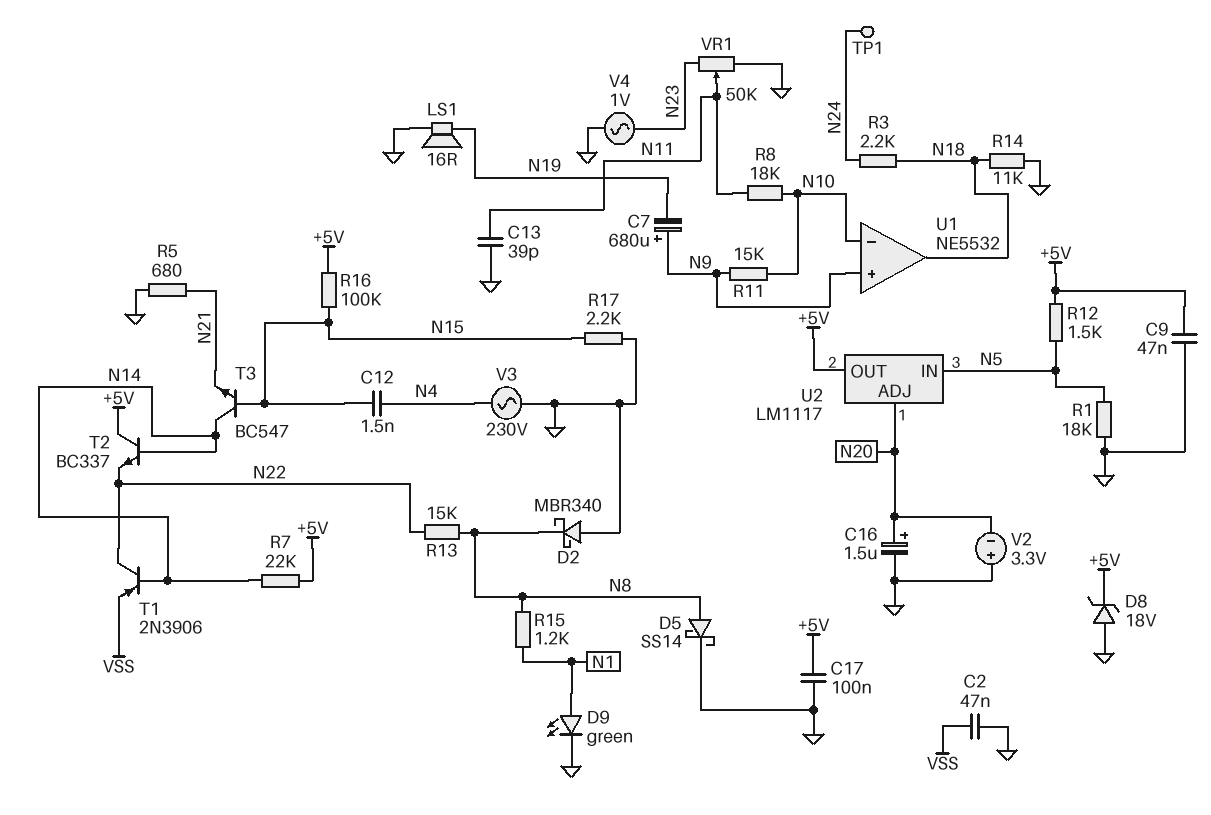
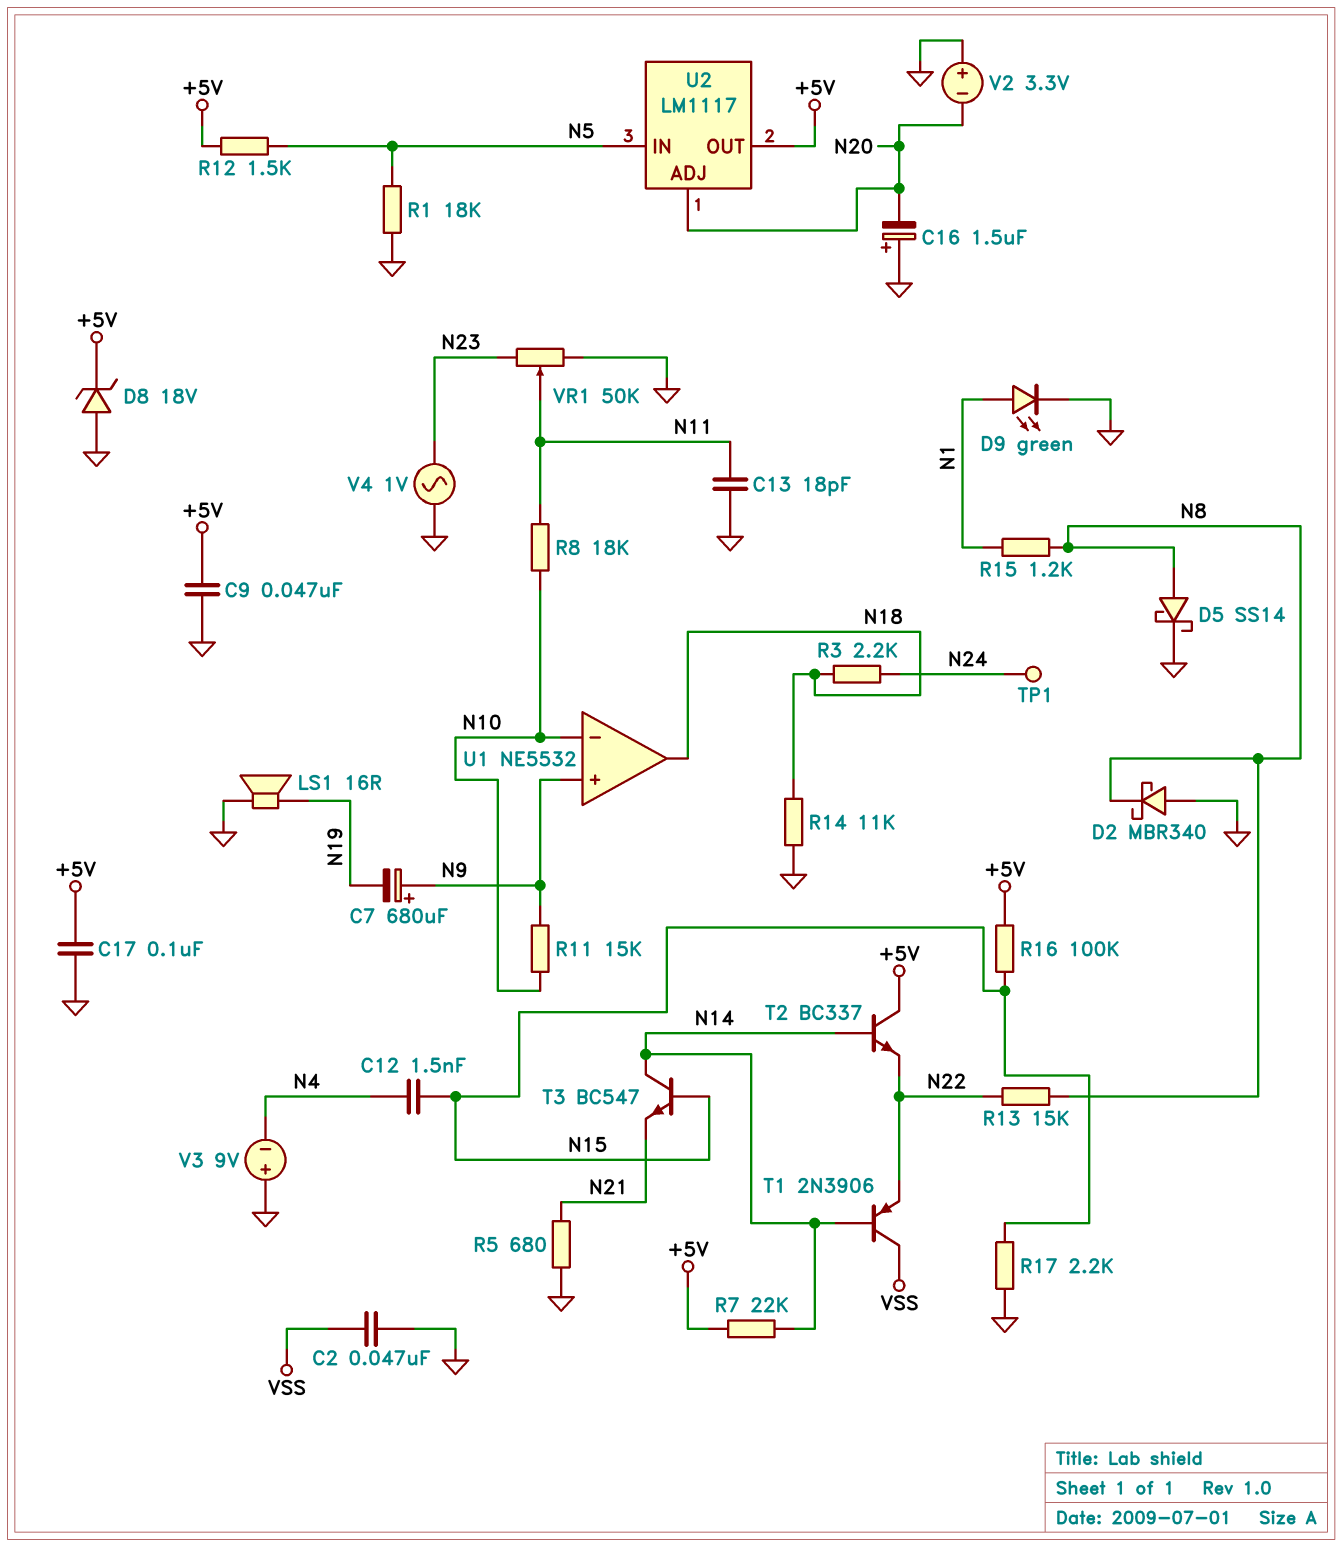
C13: 39pF (GND, N11) -> 18pF (GND, N11)
C16: 1.5uF (plus N20, minus GND) -> 1.5uF (plus GND, minus N20)
T1: PNP 2N3906 (B N14, C N22, E VSS) -> PNP 2N3906 (B N14, C VSS, E N22)
V3: AC 230V (GND, N4) -> 9V (plus GND, minus N4)

